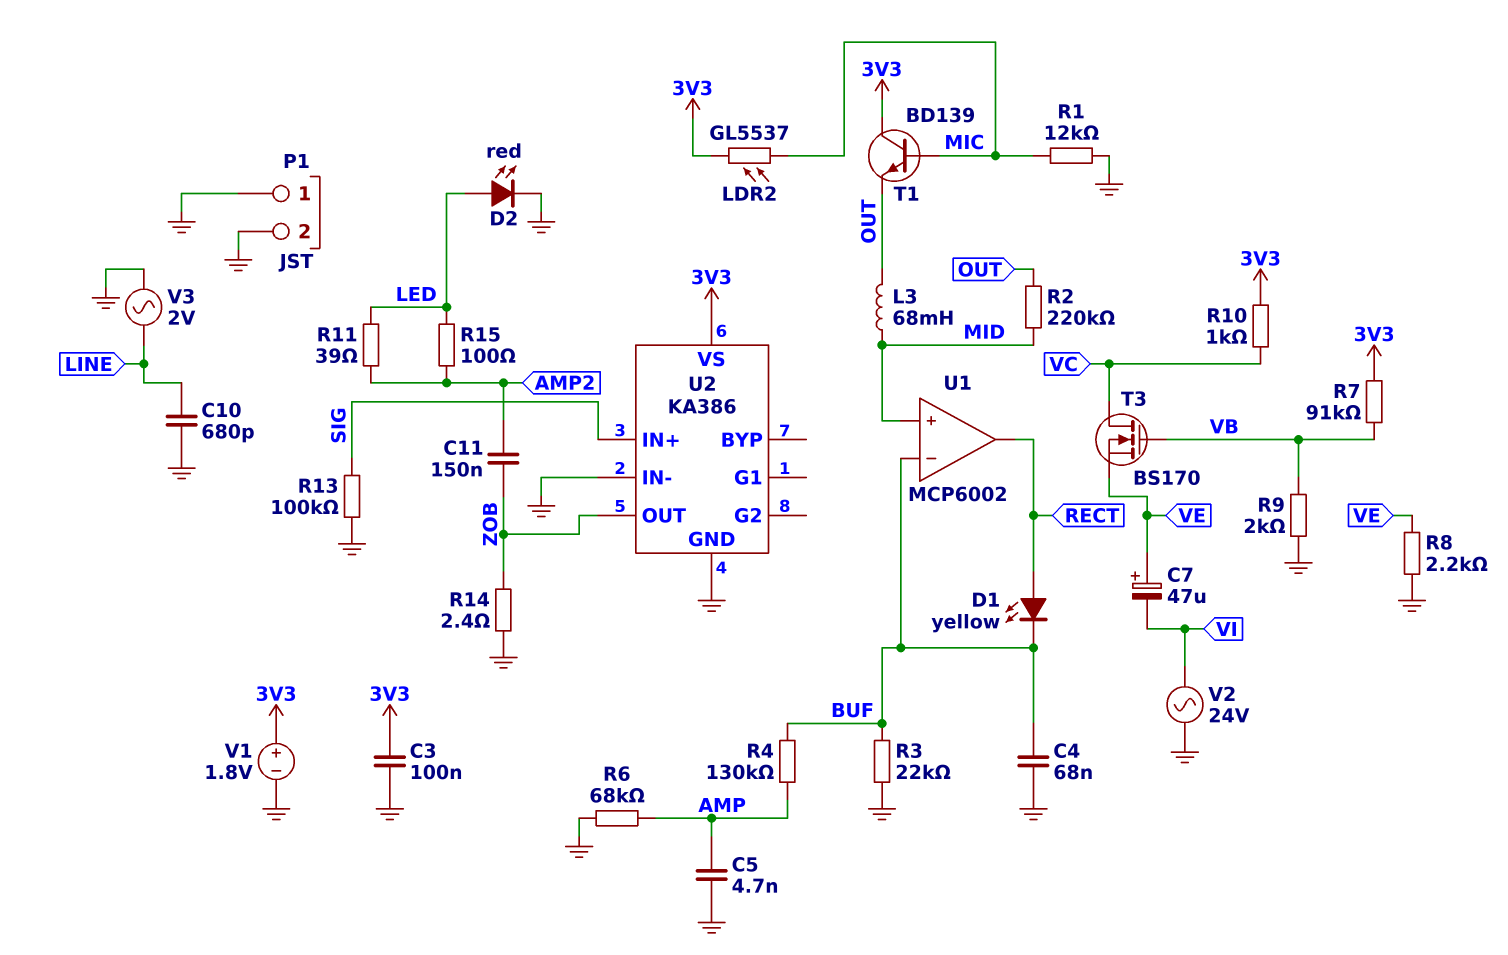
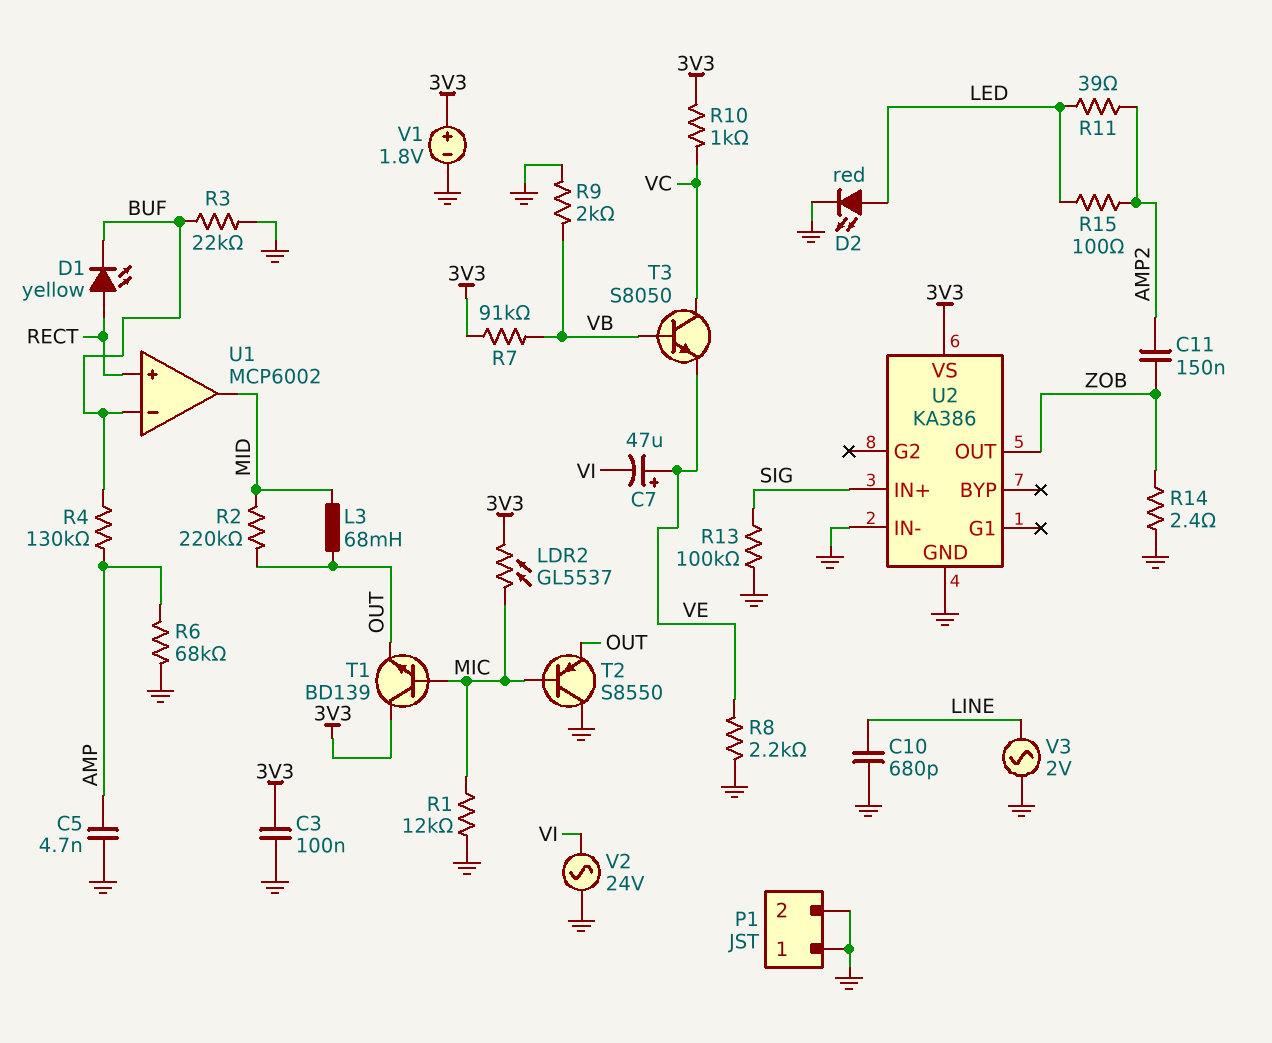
C4: 68nF (BUF, GND) -> none
T2: none -> PNP S8550 (B MIC, C GND, E OUT)
T3: NMOS BS170 (G VB, D VC, S VE) -> NPN S8050 (B VB, C VC, E VE)
U1 pin in+: MID -> RECT
U1 pin out: RECT -> MID

